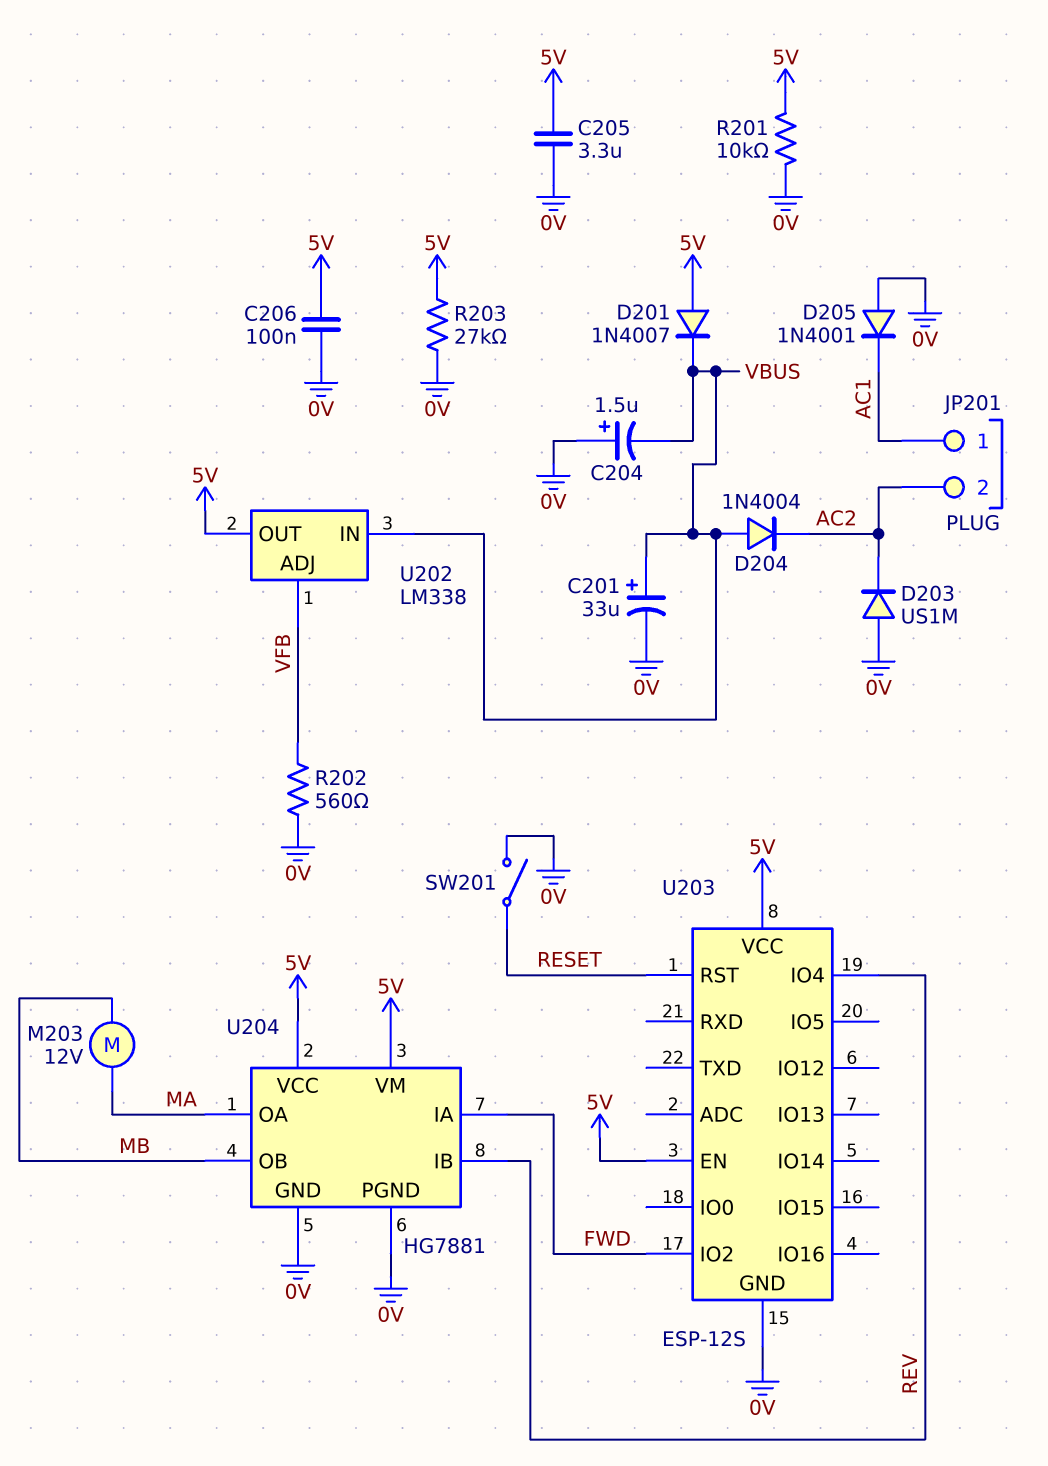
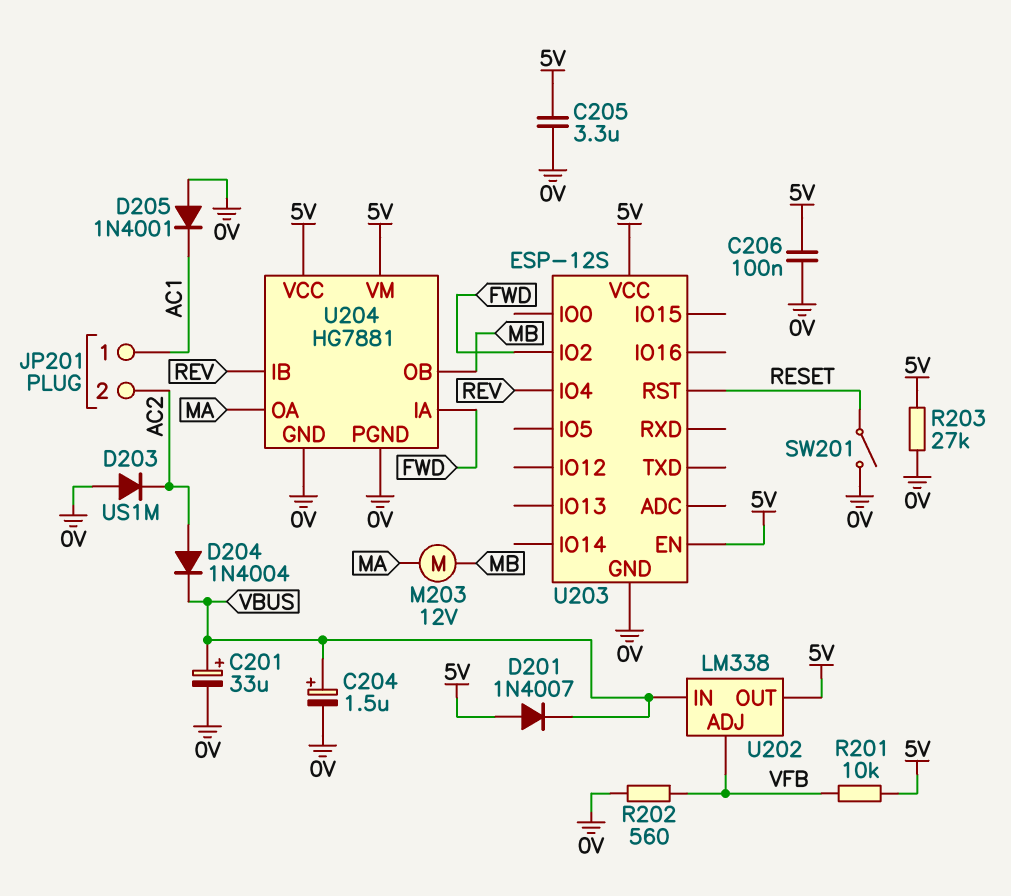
C204: 1.5uF (plus 0V, minus VBUS) -> 1.5uF (plus VBUS, minus 0V)
D204: diode 1N4004 (A VBUS, K AC2) -> diode 1N4004 (A AC2, K VBUS)
R201: 10k (0V, 5V) -> 10k (5V, VFB)

